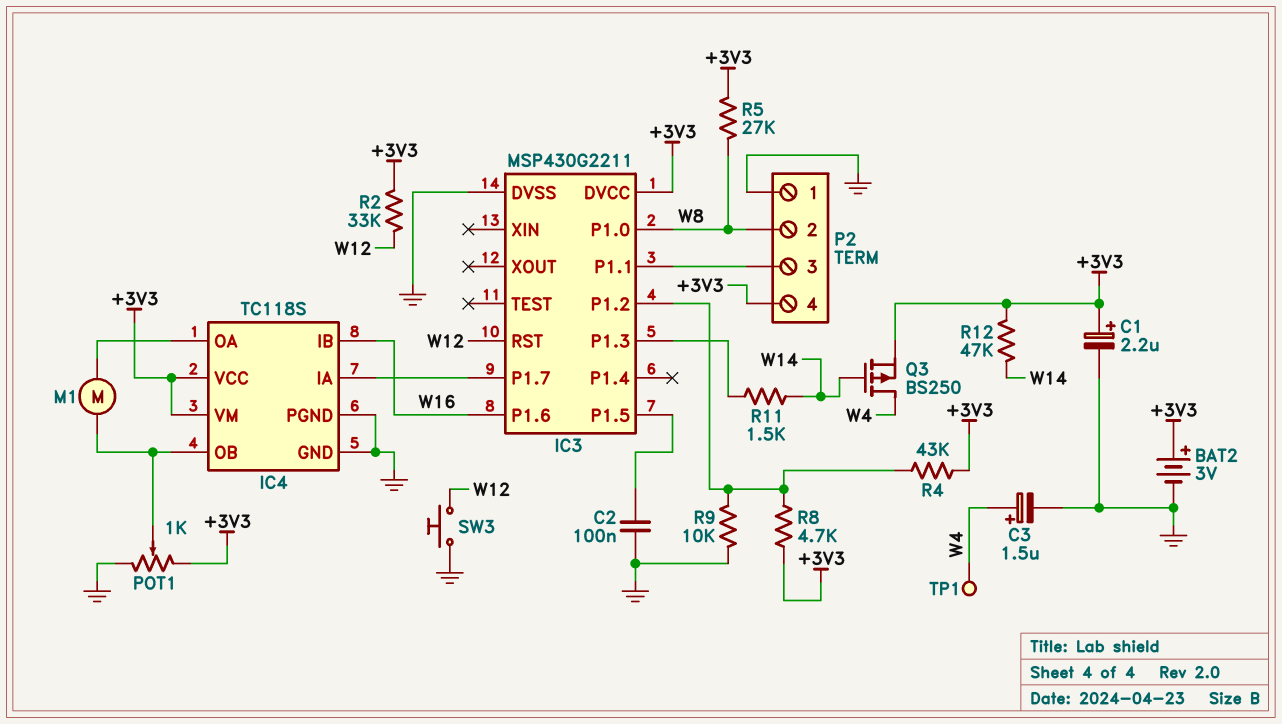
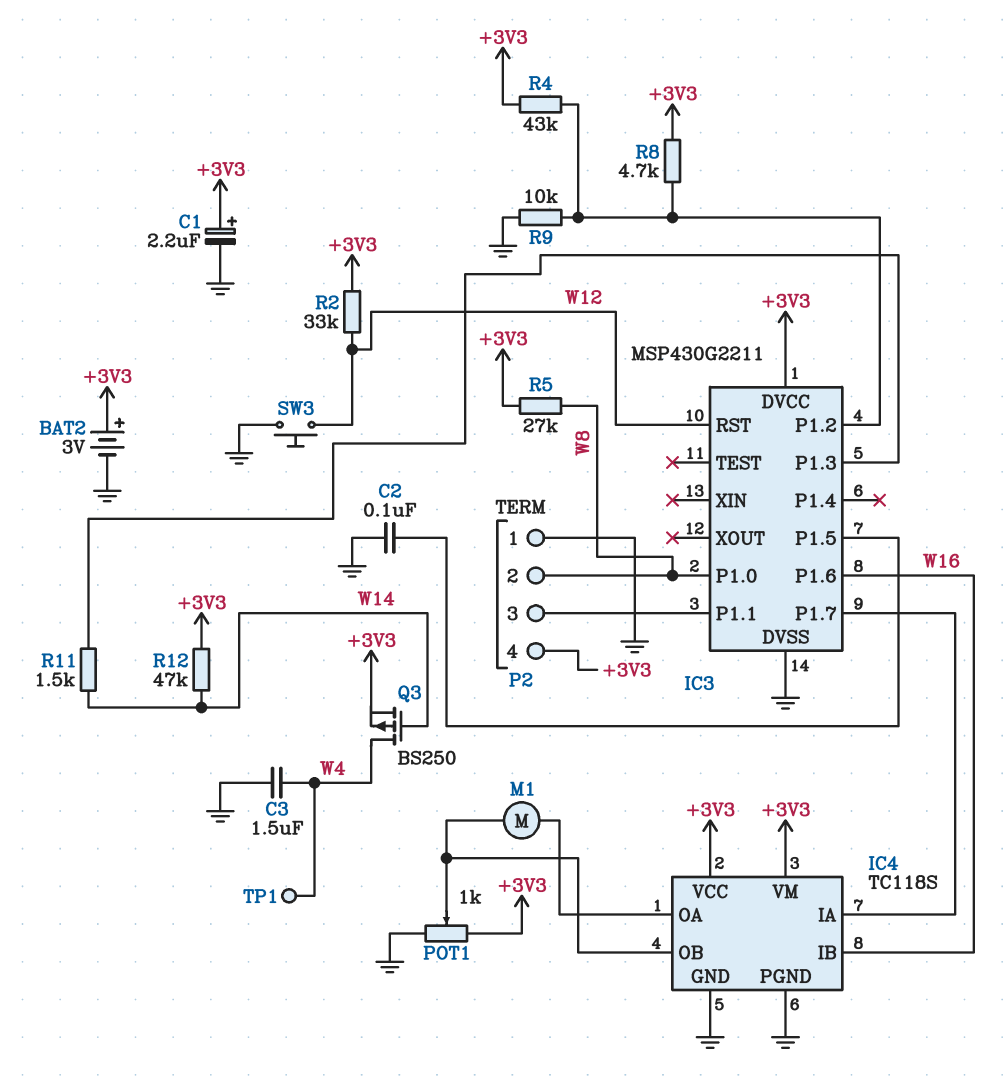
C3: 1.5uF (plus W4, minus GND) -> 1.5uF (GND, W4)

